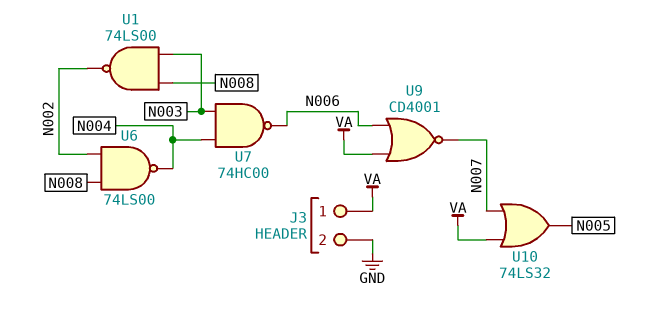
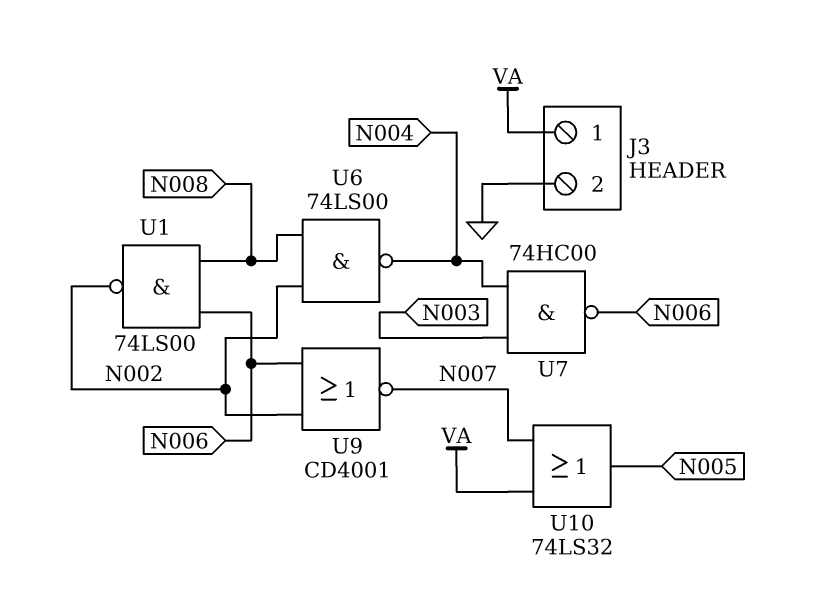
U1: NAND 74LS00 (in N003, in N008, out N002) -> NAND 74LS00 (in N006, in N008, out N002)
U9: NOR CD4001 (in N006, in VA, out N007) -> NOR CD4001 (in N002, in N006, out N007)

